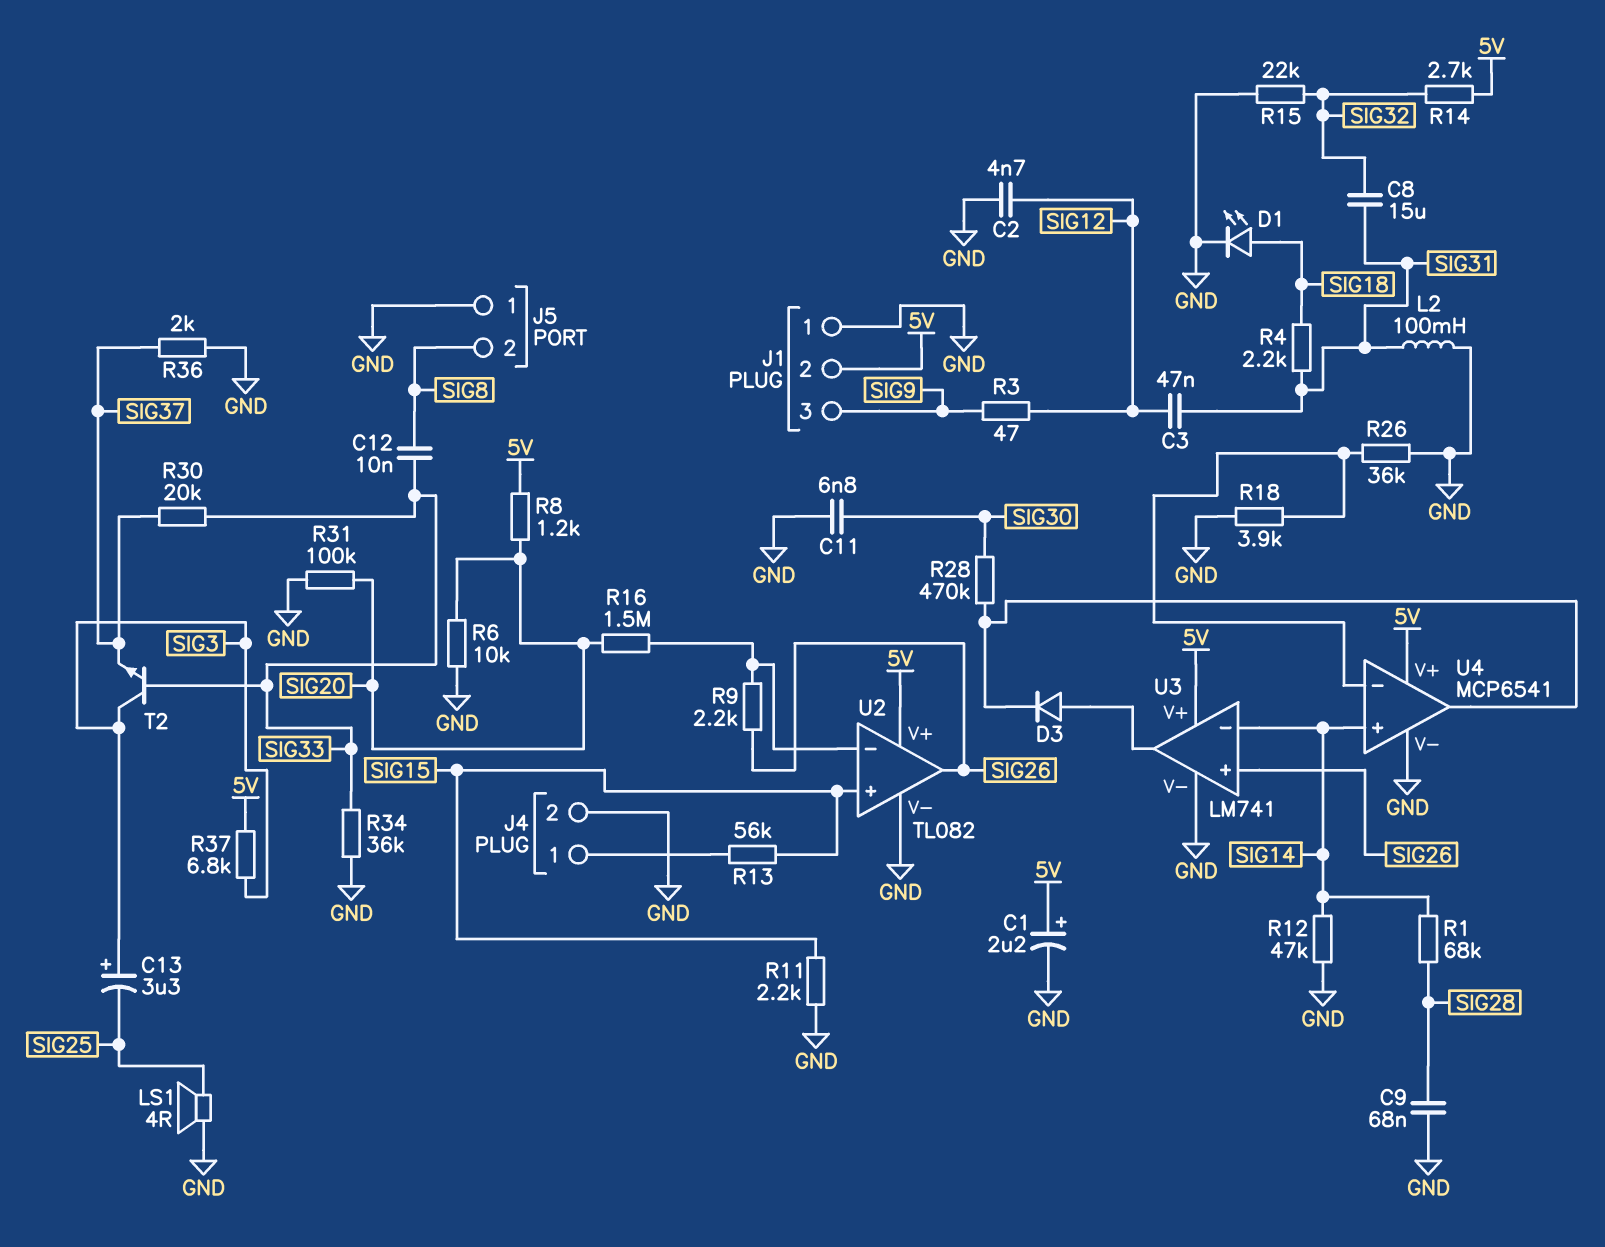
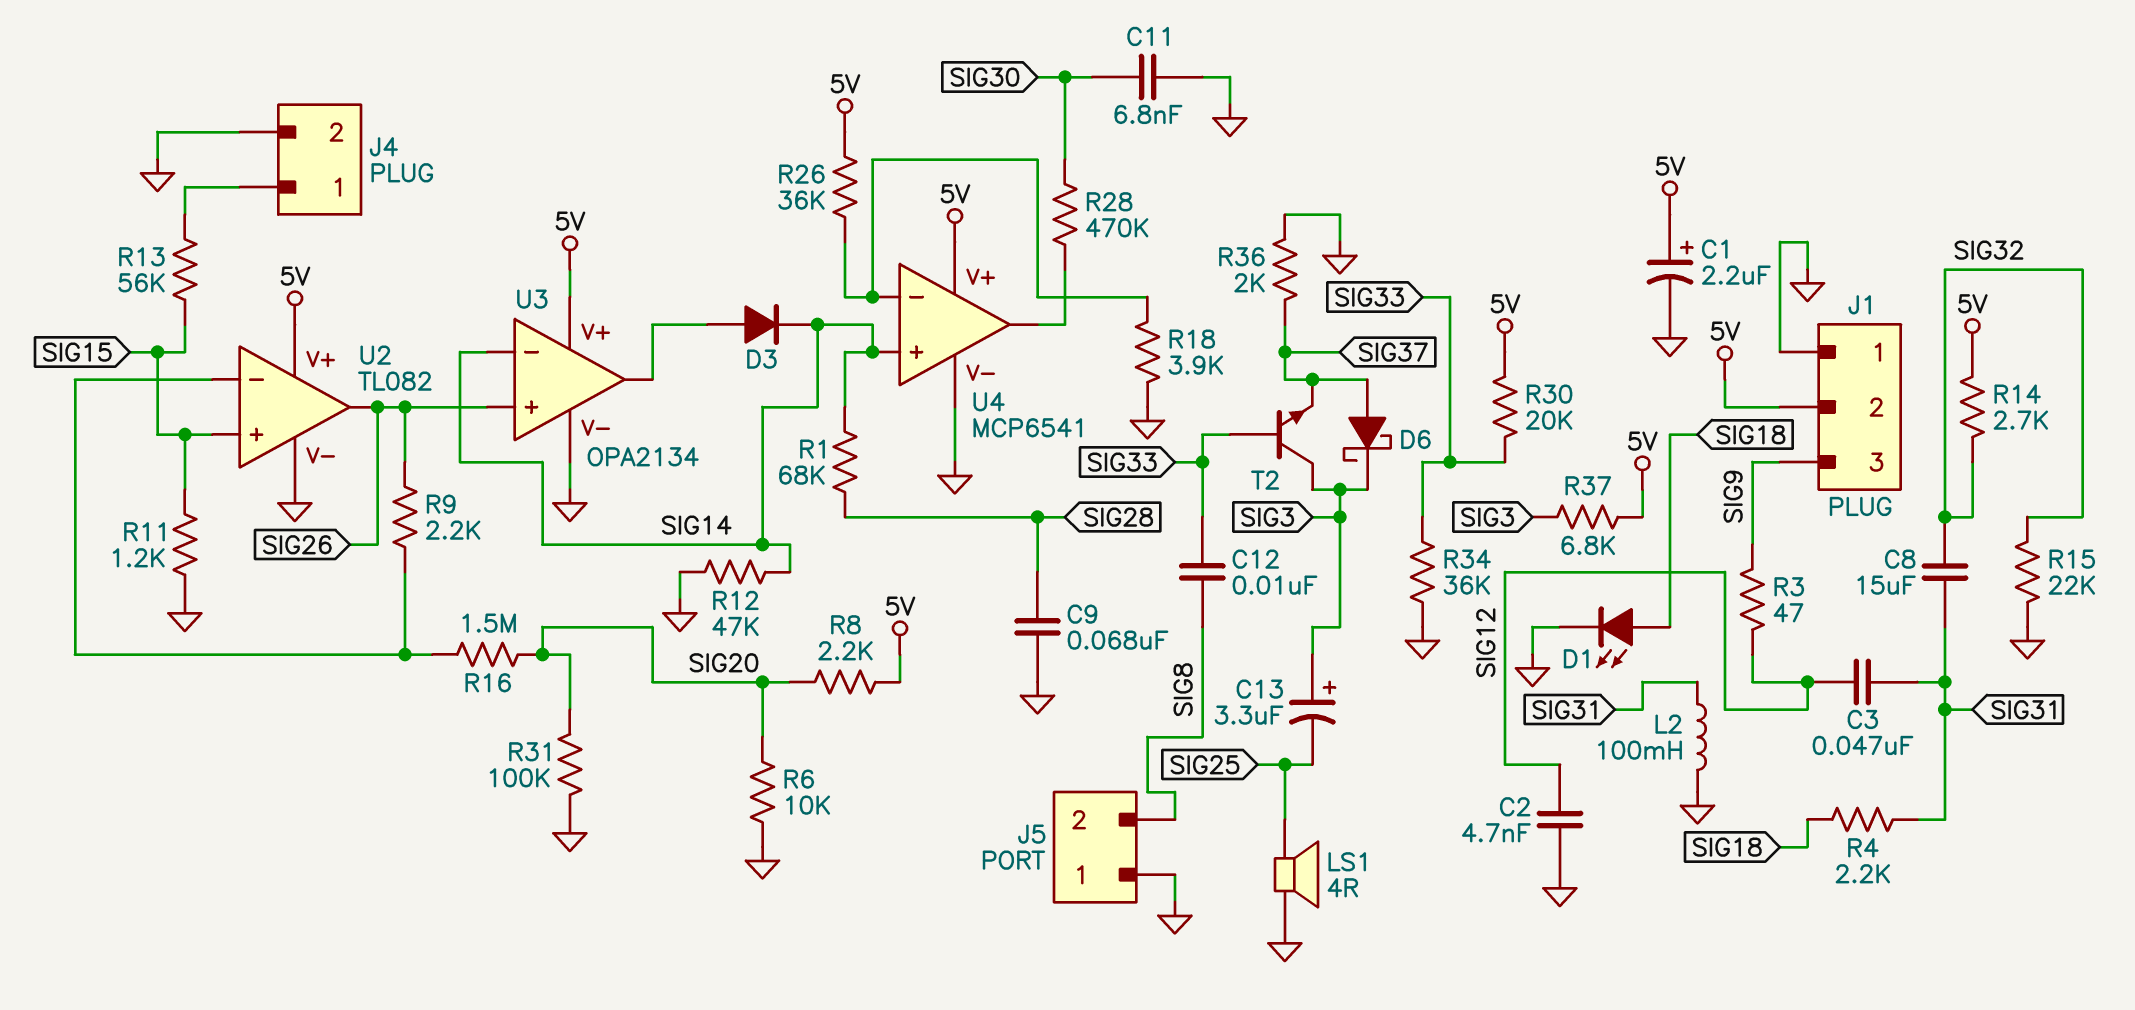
D3: diode (A U3/out, K U4/out) -> diode (A U3/out, K SIG14)
D6: none -> schottky (A SIG37, K SIG3)
R8: 1.2k (5V, SIG20) -> 2.2k (5V, SIG20)
R11: 2.2k (GND, SIG15) -> 1.2k (GND, SIG15)
R26: 36k (GND, U4/in-) -> 36k (5V, U4/in-)
R30: 20k (SIG33, SIG37) -> 20k (5V, SIG33)
U3: LM741 -> OPA2134

